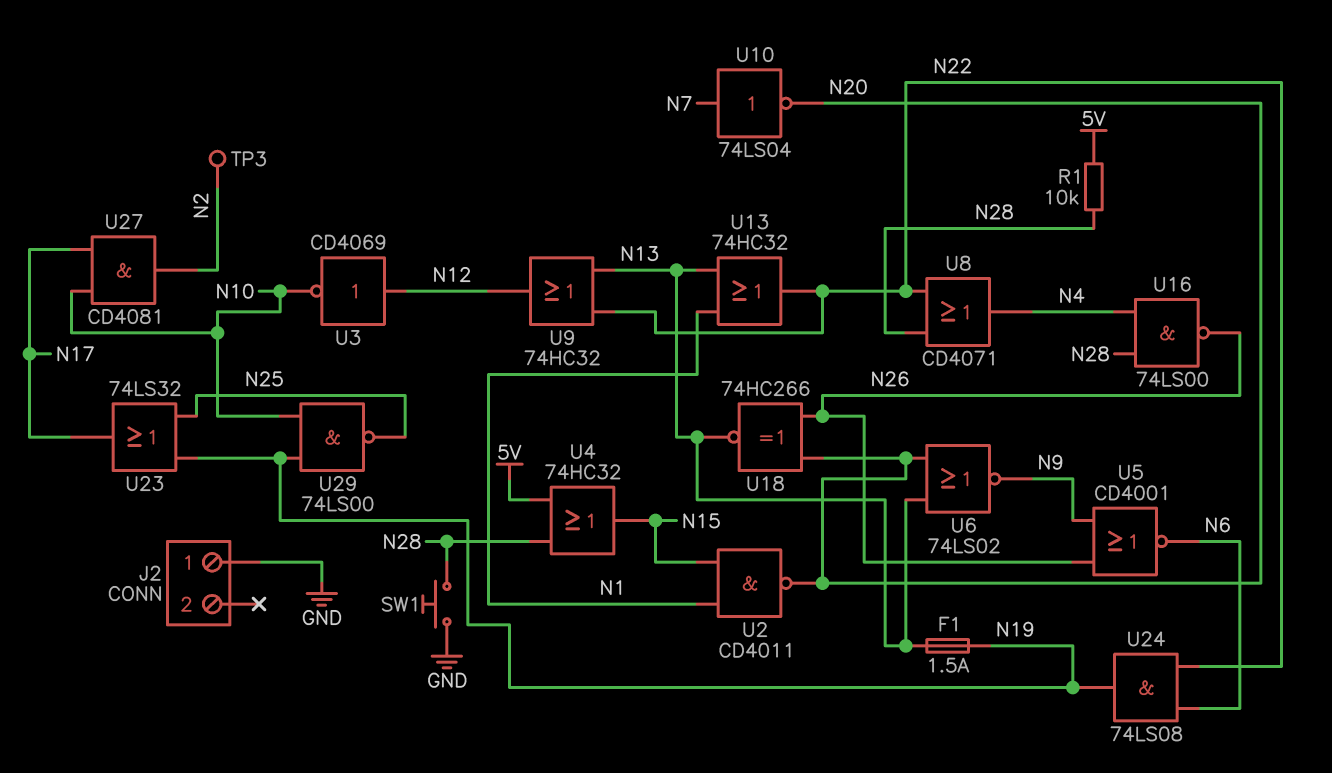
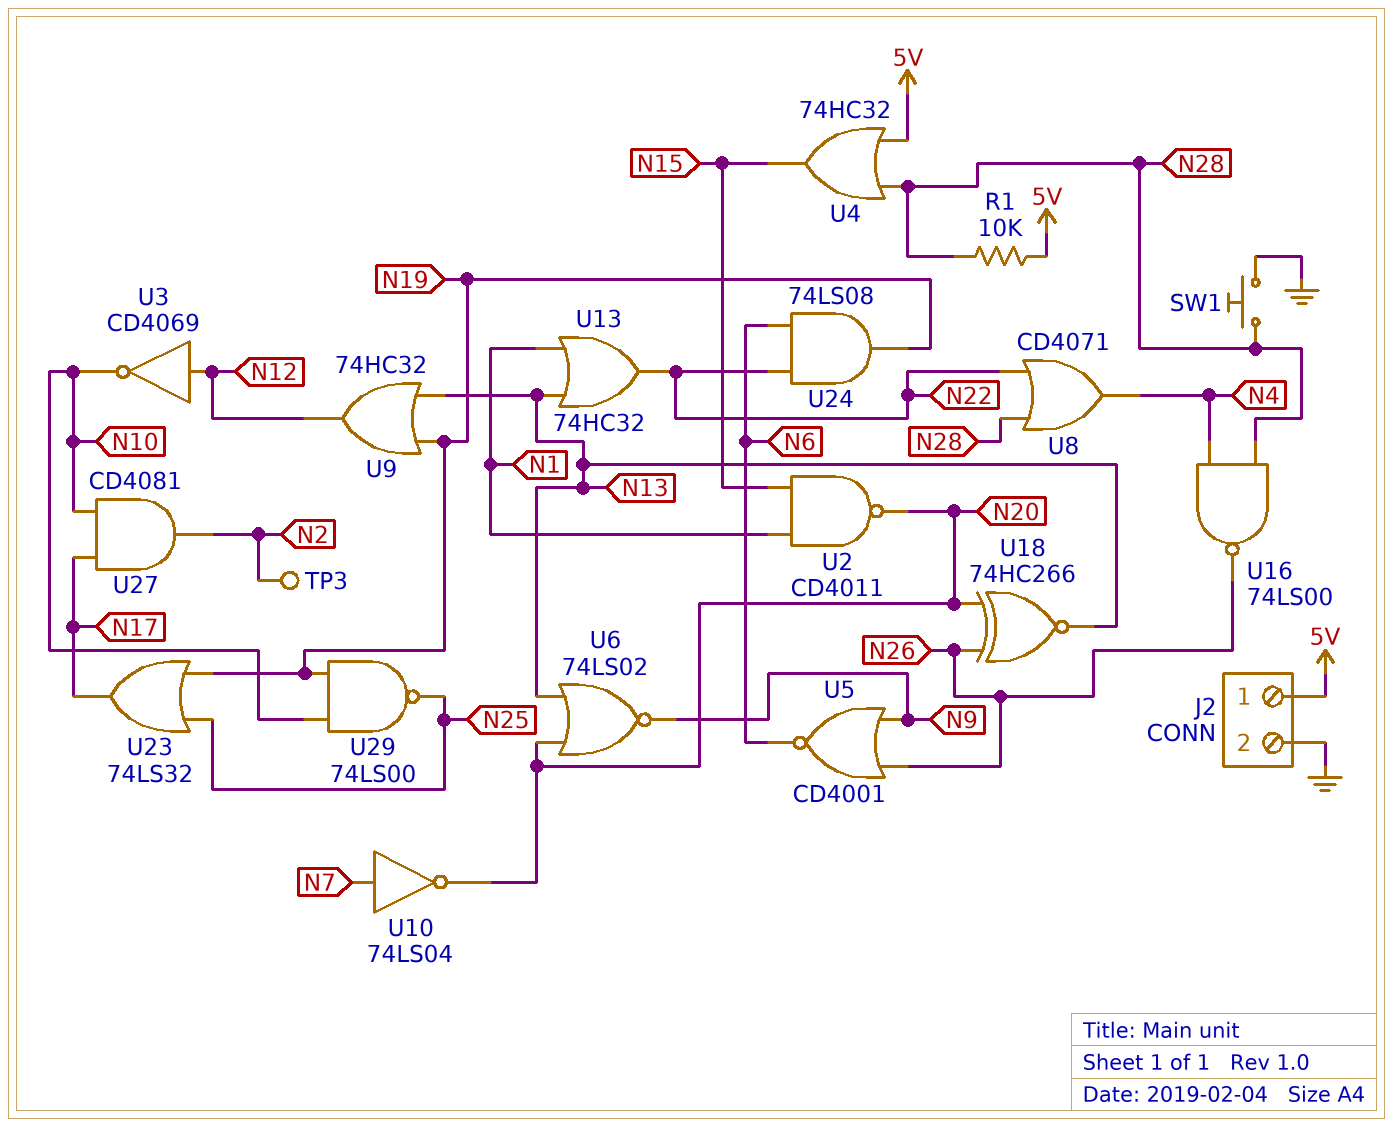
F1: 1.5A (N13, N19) -> none
J2 pin 1: GND -> 5V
J2 pin 2: none -> GND
U9: OR 74HC32 (in N13, in N22, out N12) -> OR 74HC32 (in N13, in N19, out N12)

